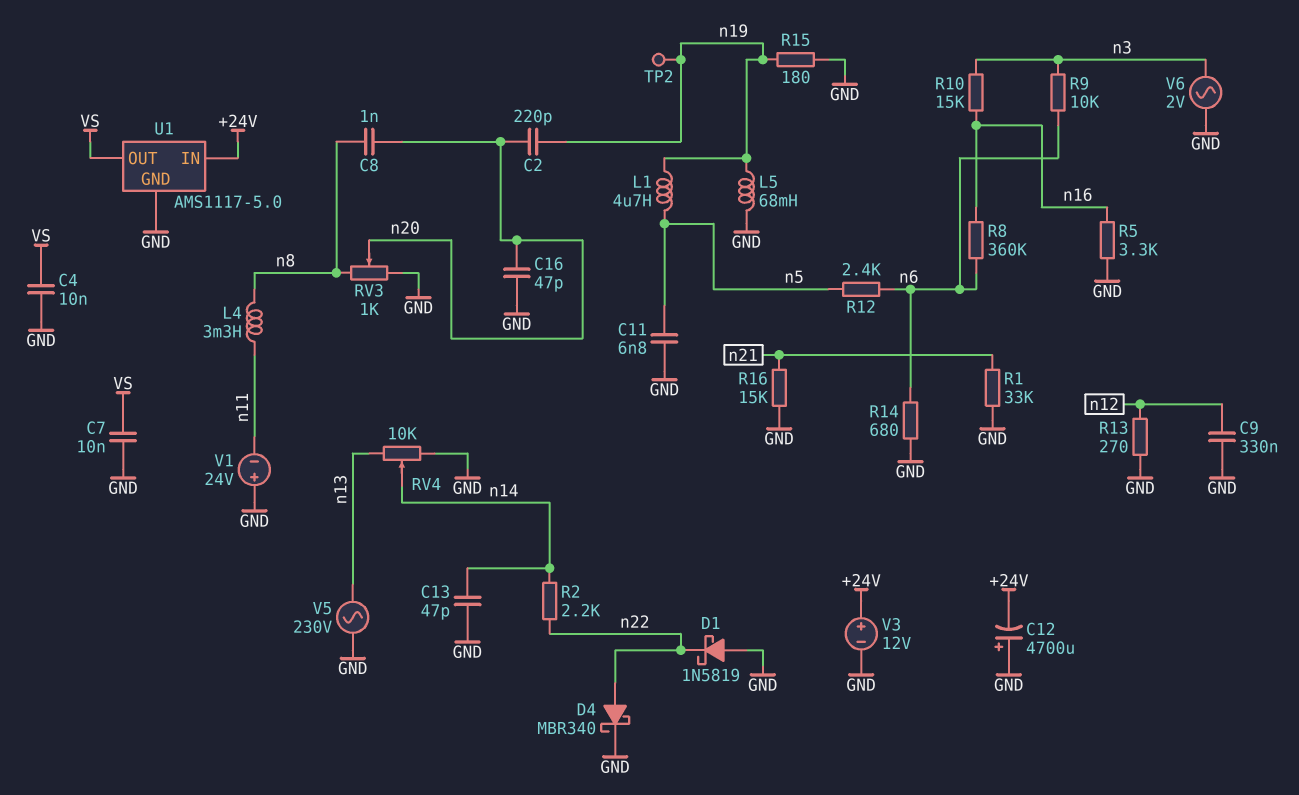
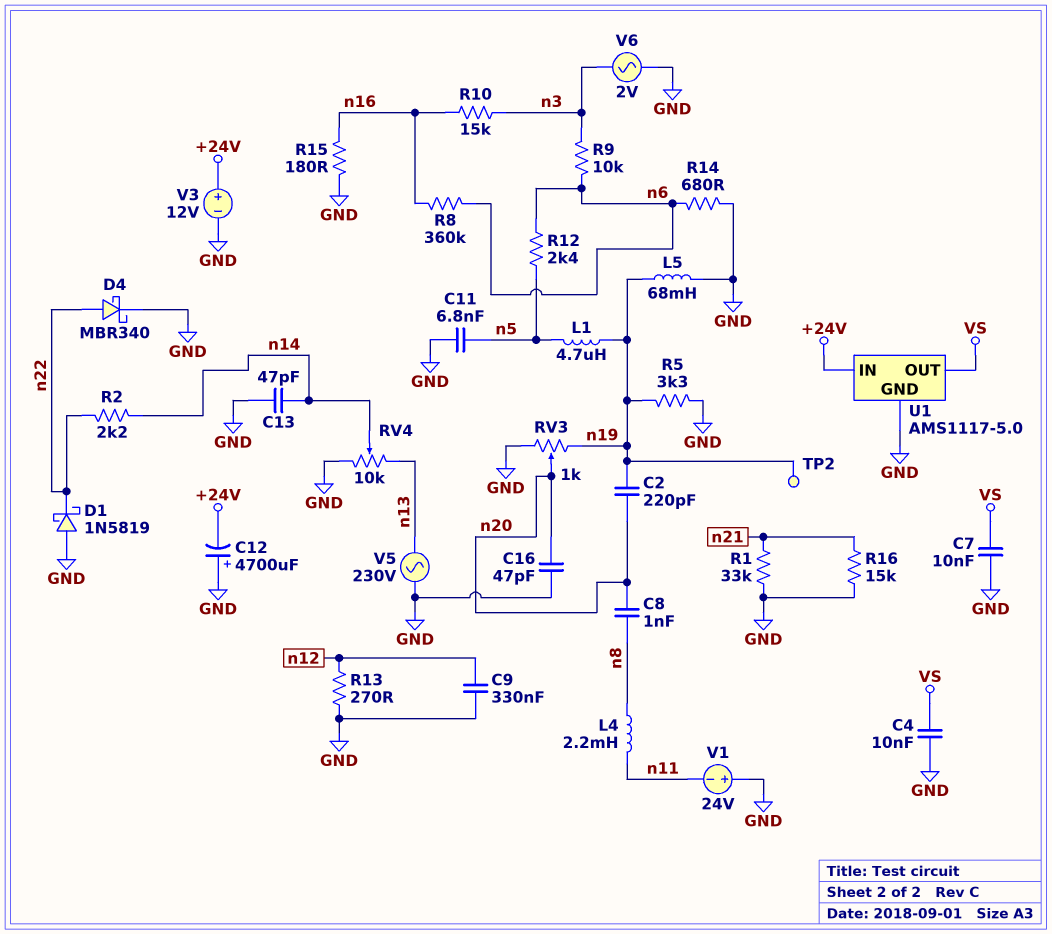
L4: 3.3mH (n8, n11) -> 2.2mH (n8, n11)
R5: 3.3k (GND, n16) -> 3.3k (GND, n19)
R15: 180 (GND, n19) -> 180 (GND, n16)
RV3: 1k (GND, n8, wiper n20) -> 1k (GND, n19, wiper n20)

